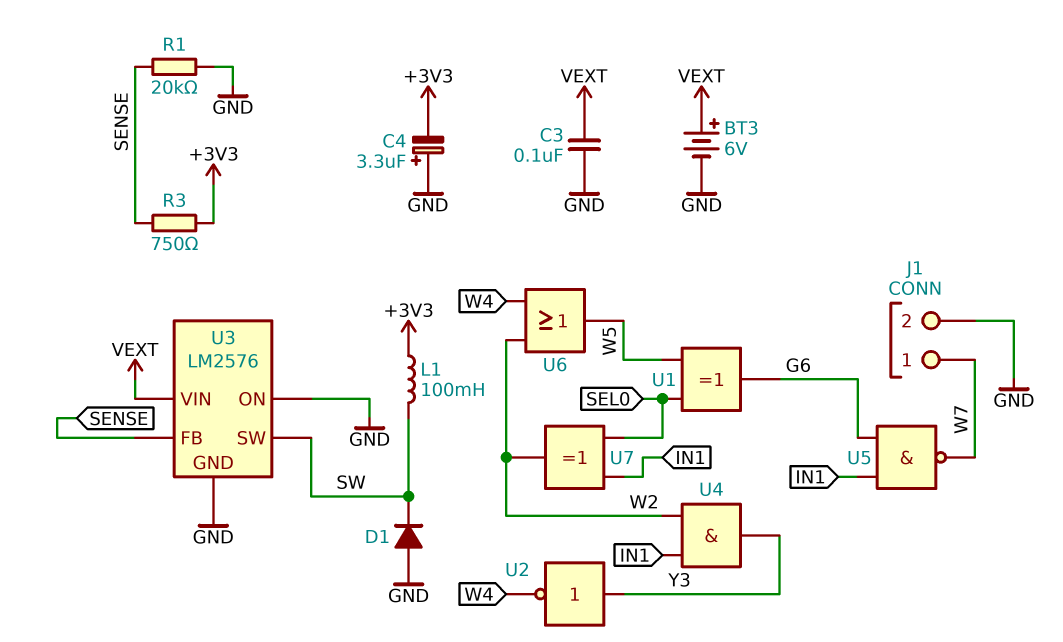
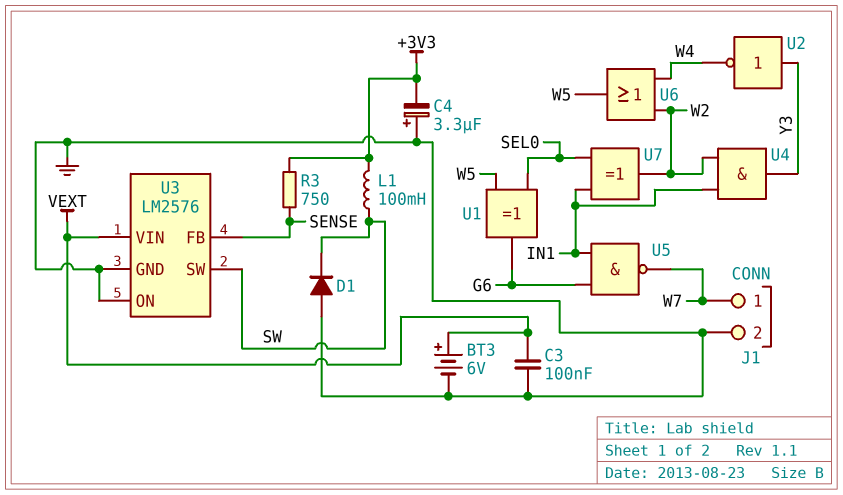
R1: 20k (GND, SENSE) -> none

